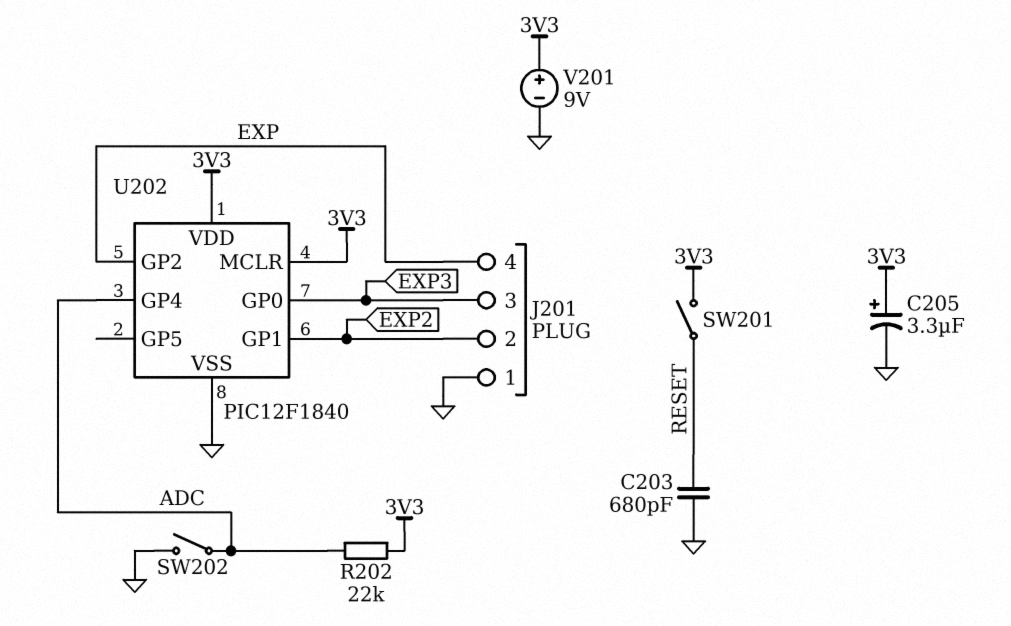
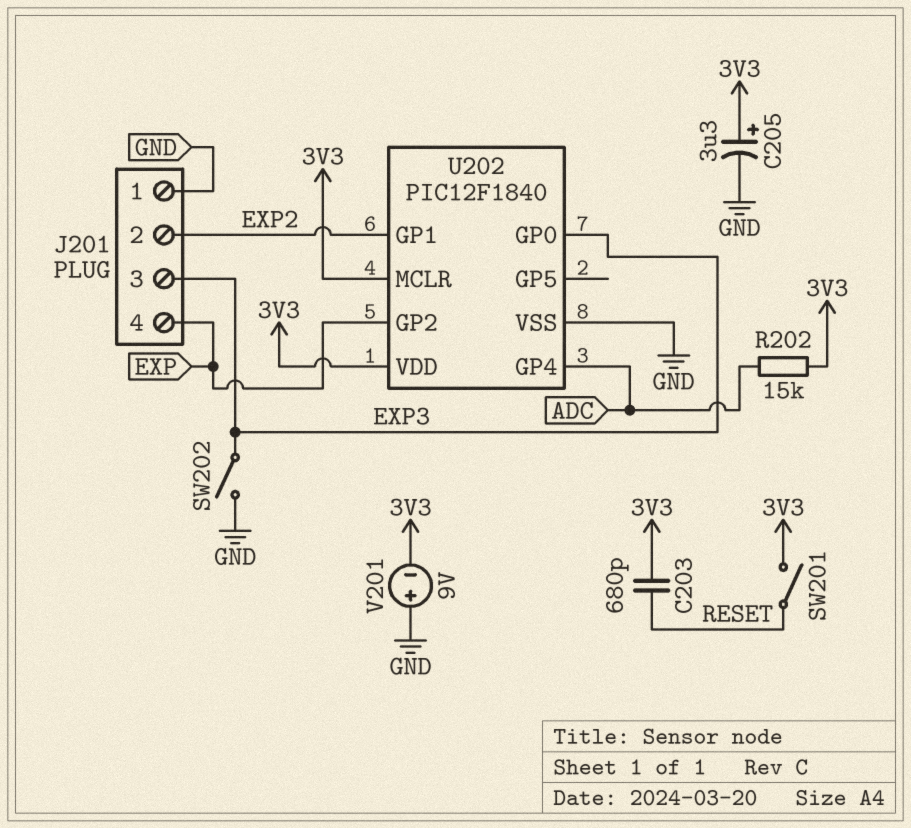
C203: 680pF (GND, RESET) -> 680pF (3V3, RESET)
R202: 22k (3V3, ADC) -> 15k (3V3, ADC)
SW202: switch (ADC, GND) -> switch (EXP3, GND)
V201: 9V (plus 3V3, minus GND) -> 9V (plus GND, minus 3V3)

